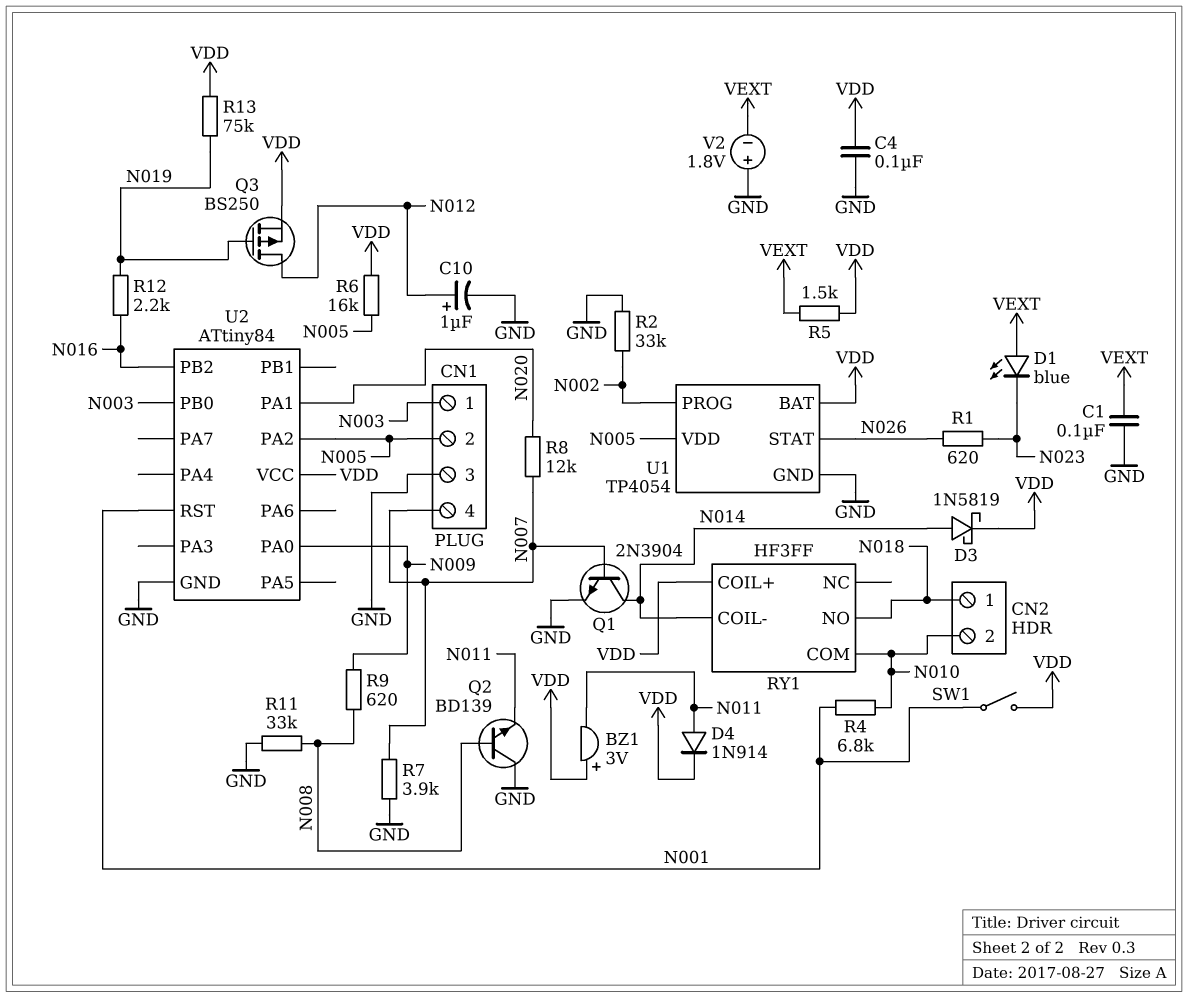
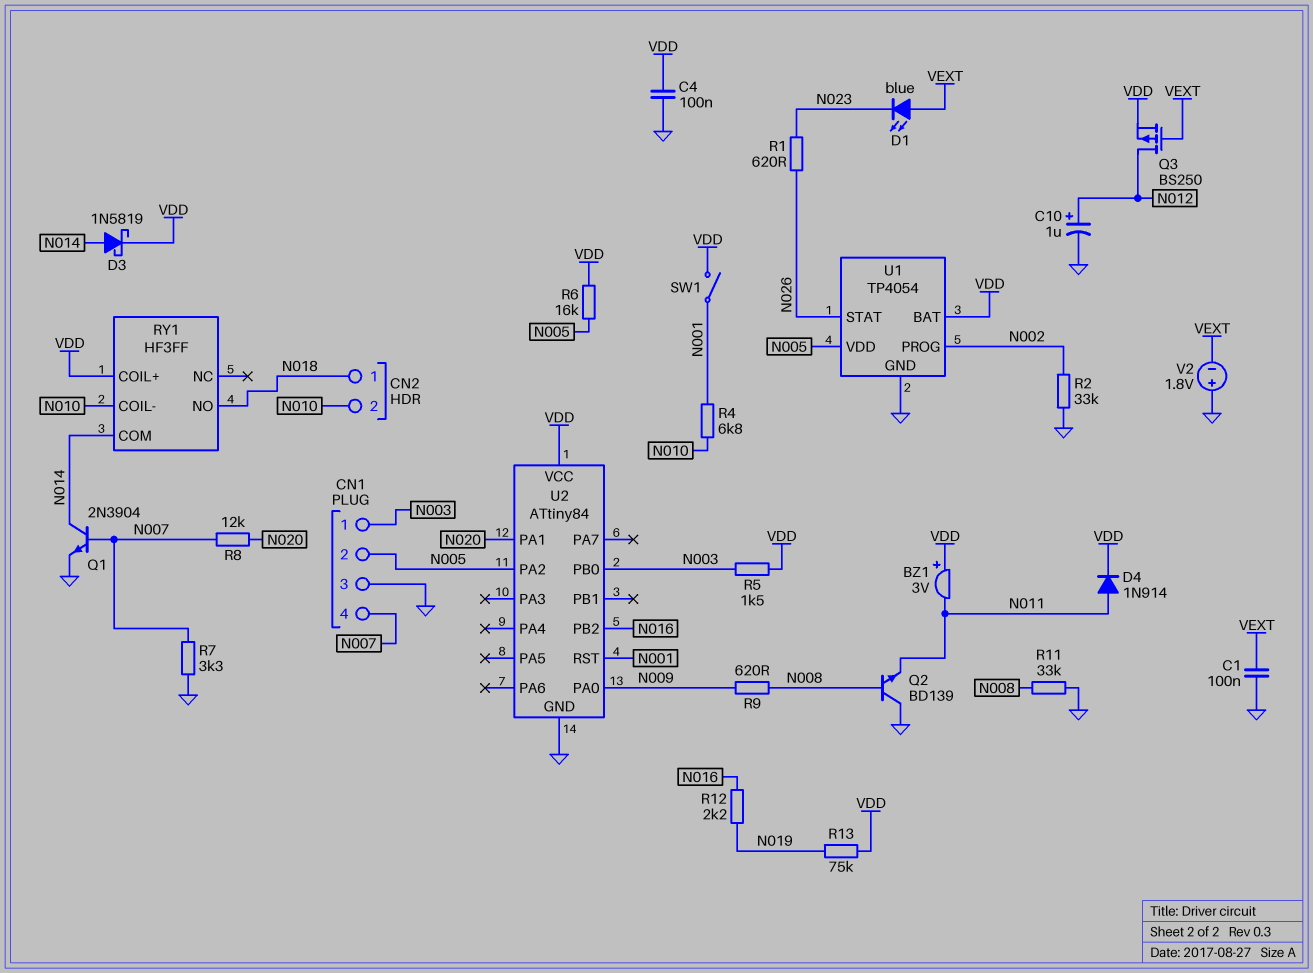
Q3: PMOS BS250 (G N019, D N012, S VDD) -> PMOS BS250 (G VEXT, D N012, S VDD)
R5: 1.5k (VDD, VEXT) -> 1.5k (N003, VDD)
R7: 3.9k (GND, N007) -> 3.3k (GND, N007)
RY1 pin COIL-: N014 -> N010
RY1 pin COM: N010 -> N014

